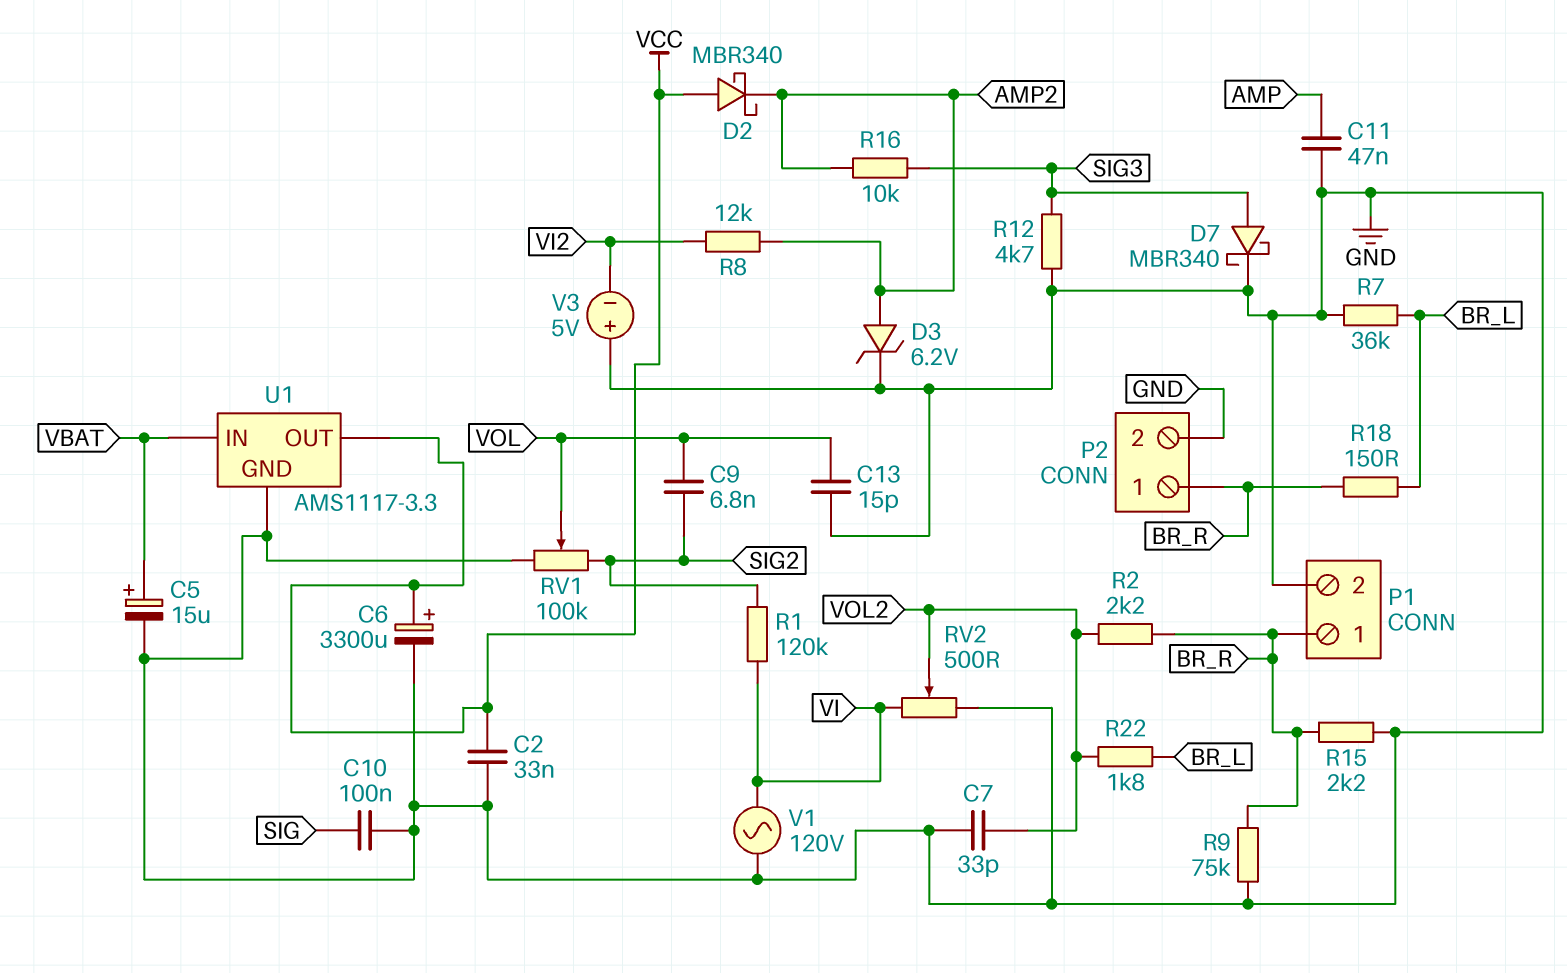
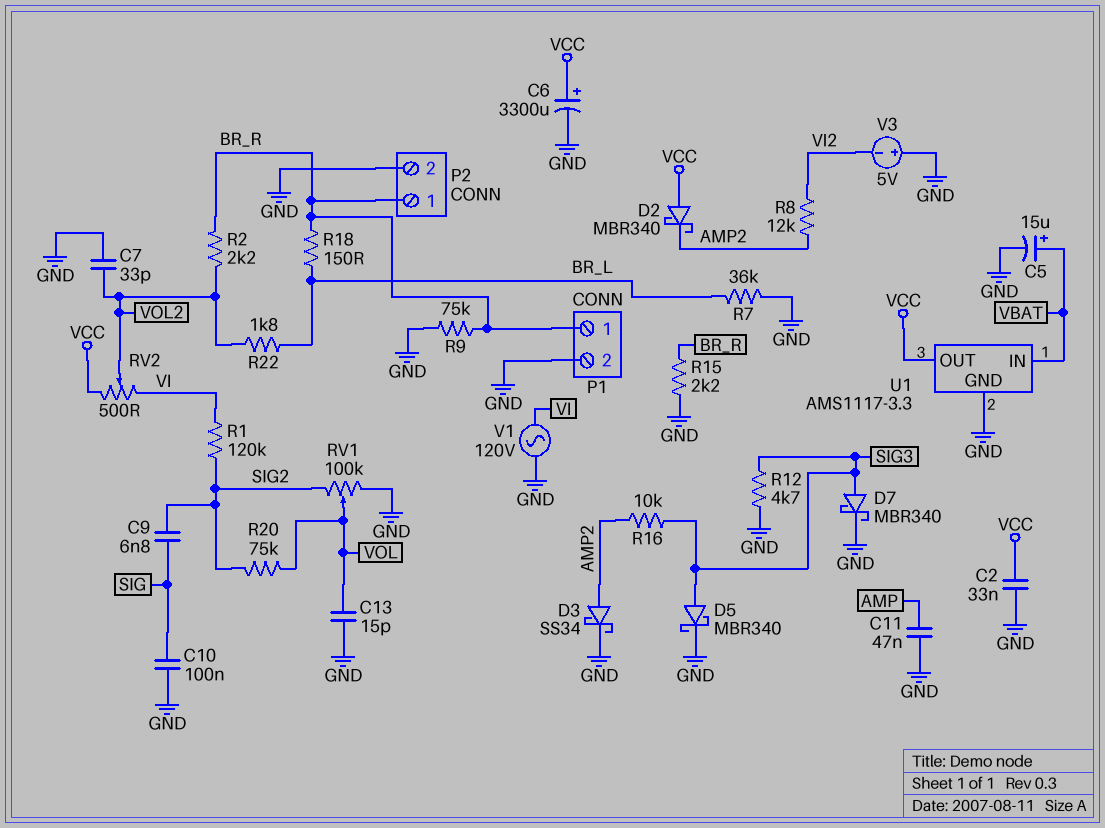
C9: 6.8nF (SIG2, VOL) -> 6.8nF (SIG, SIG2)
D3: zener 6.2V (A AMP2, K GND) -> schottky SS34 (A AMP2, K GND)
D5: none -> schottky MBR340 (A SIG3, K GND)
R20: none -> 75k (SIG2, VOL)
RV2: 500 (GND, VI, wiper VOL2) -> 500 (VCC, VI, wiper VOL2)

